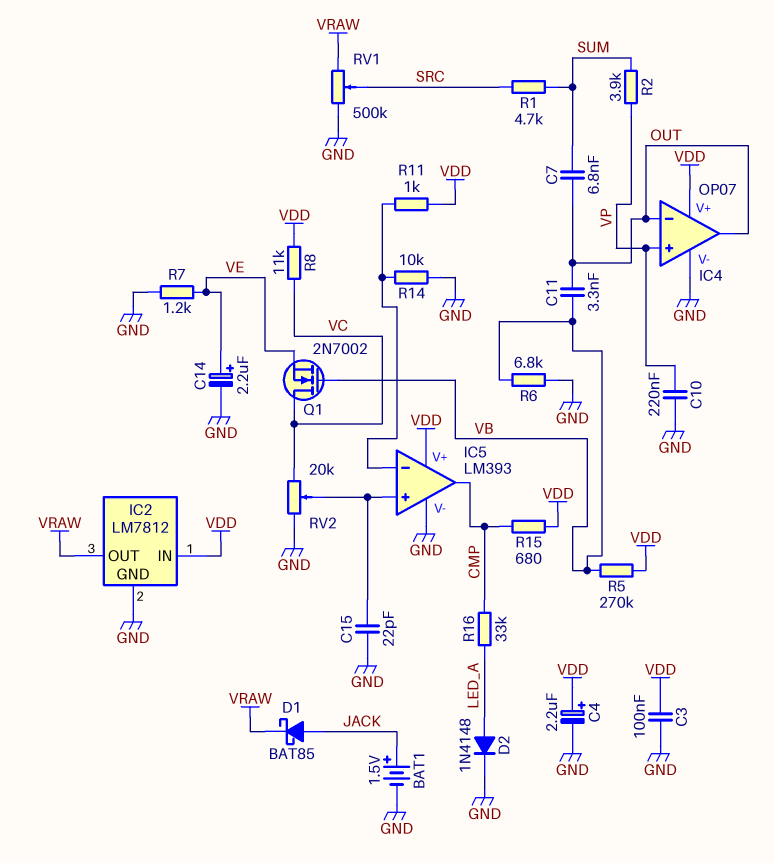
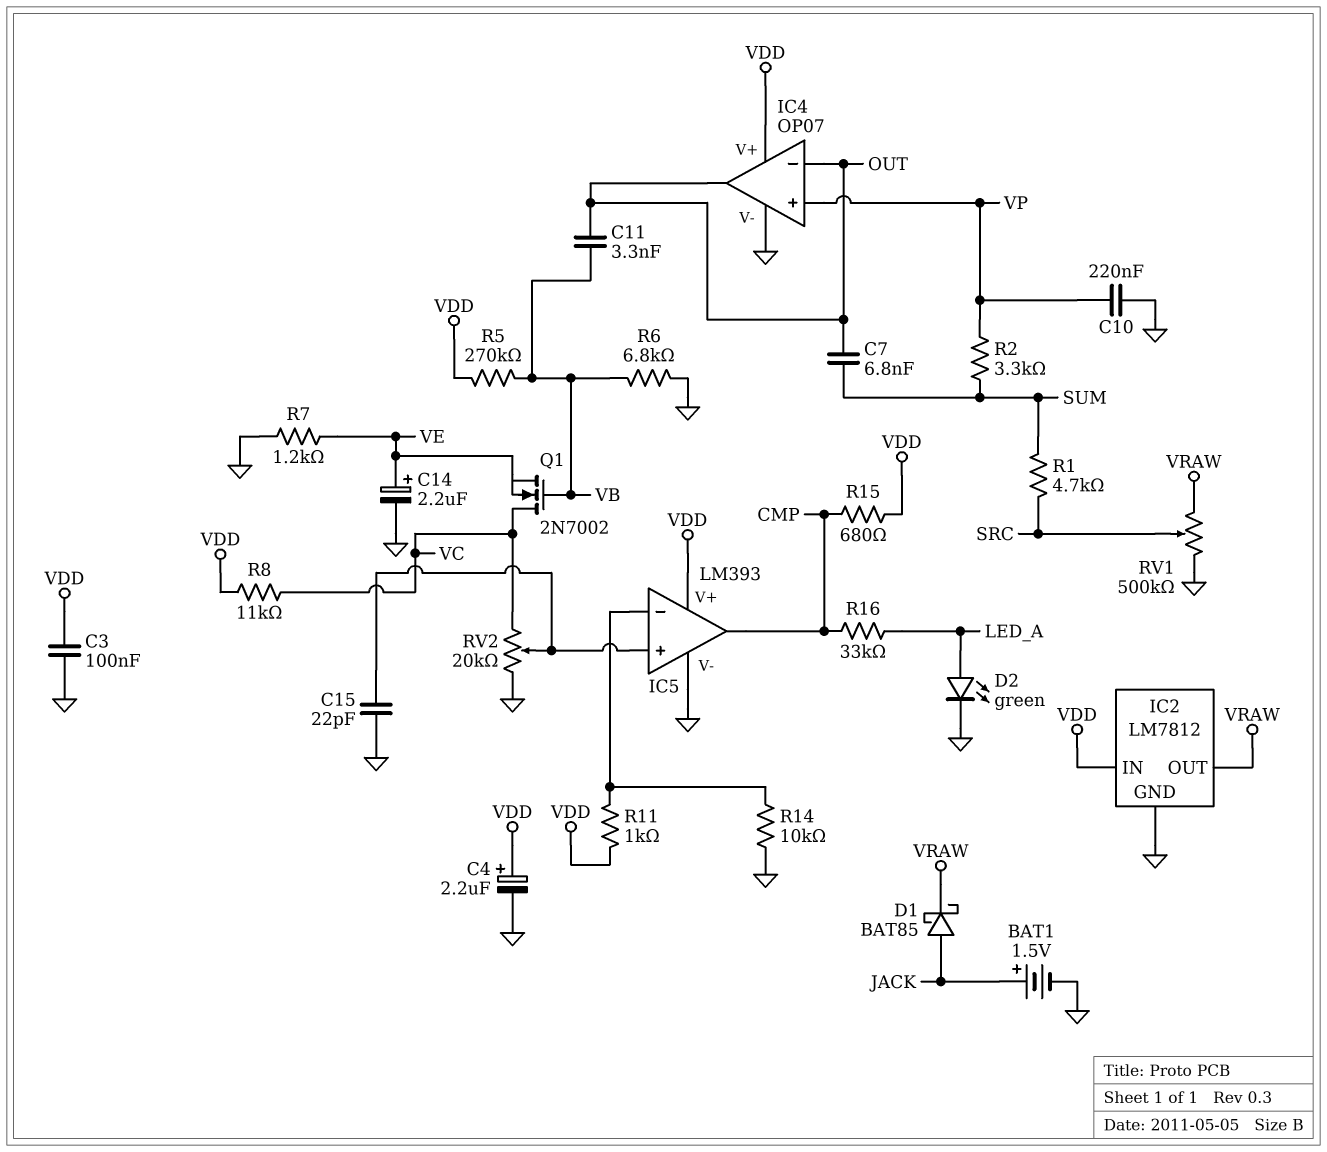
D2: diode 1N4148 (A LED_A, K GND) -> LED green (A LED_A, K GND)
R2: 3.9k (SUM, VP) -> 3.3k (SUM, VP)

